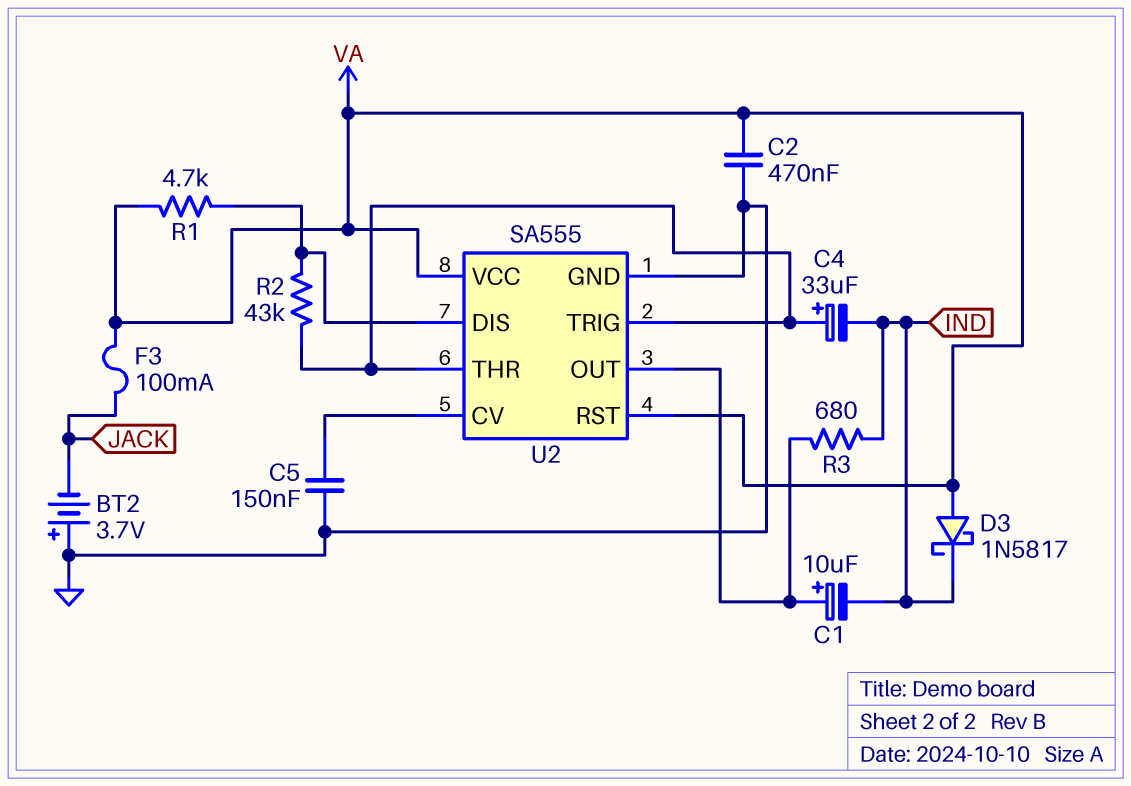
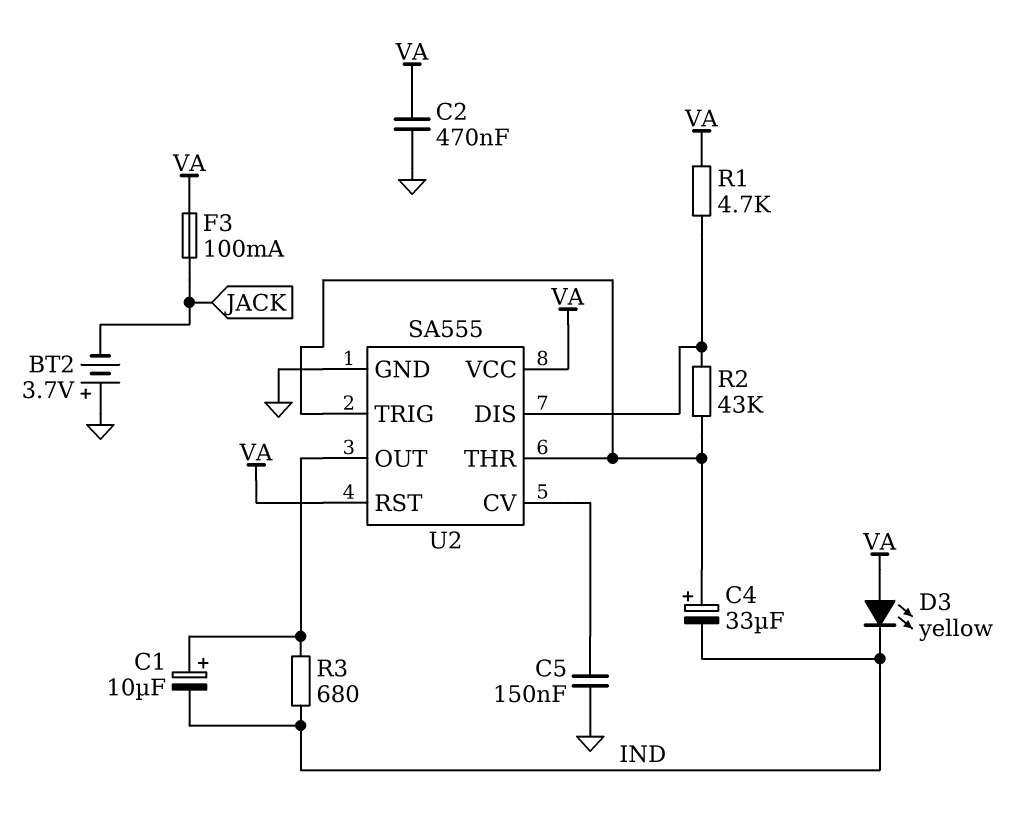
D3: schottky 1N5817 (A VA, K IND) -> LED yellow (A VA, K IND)

